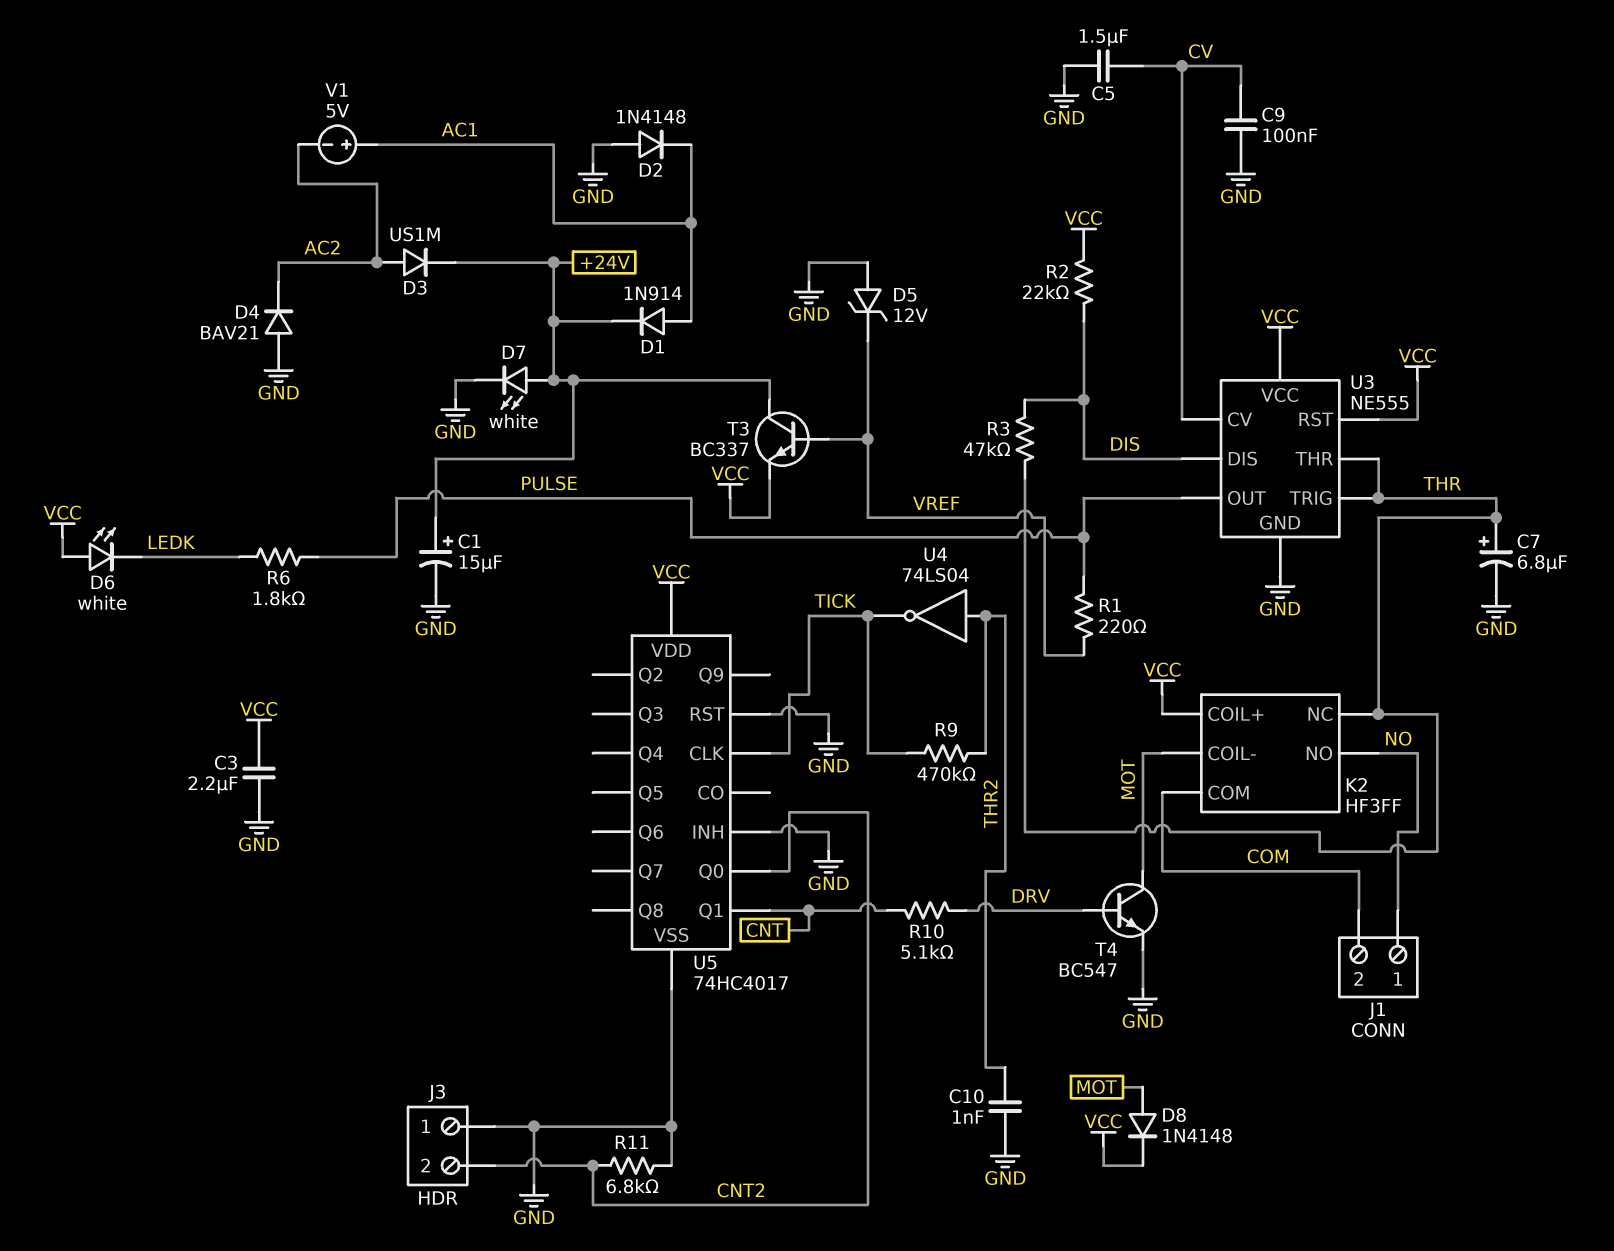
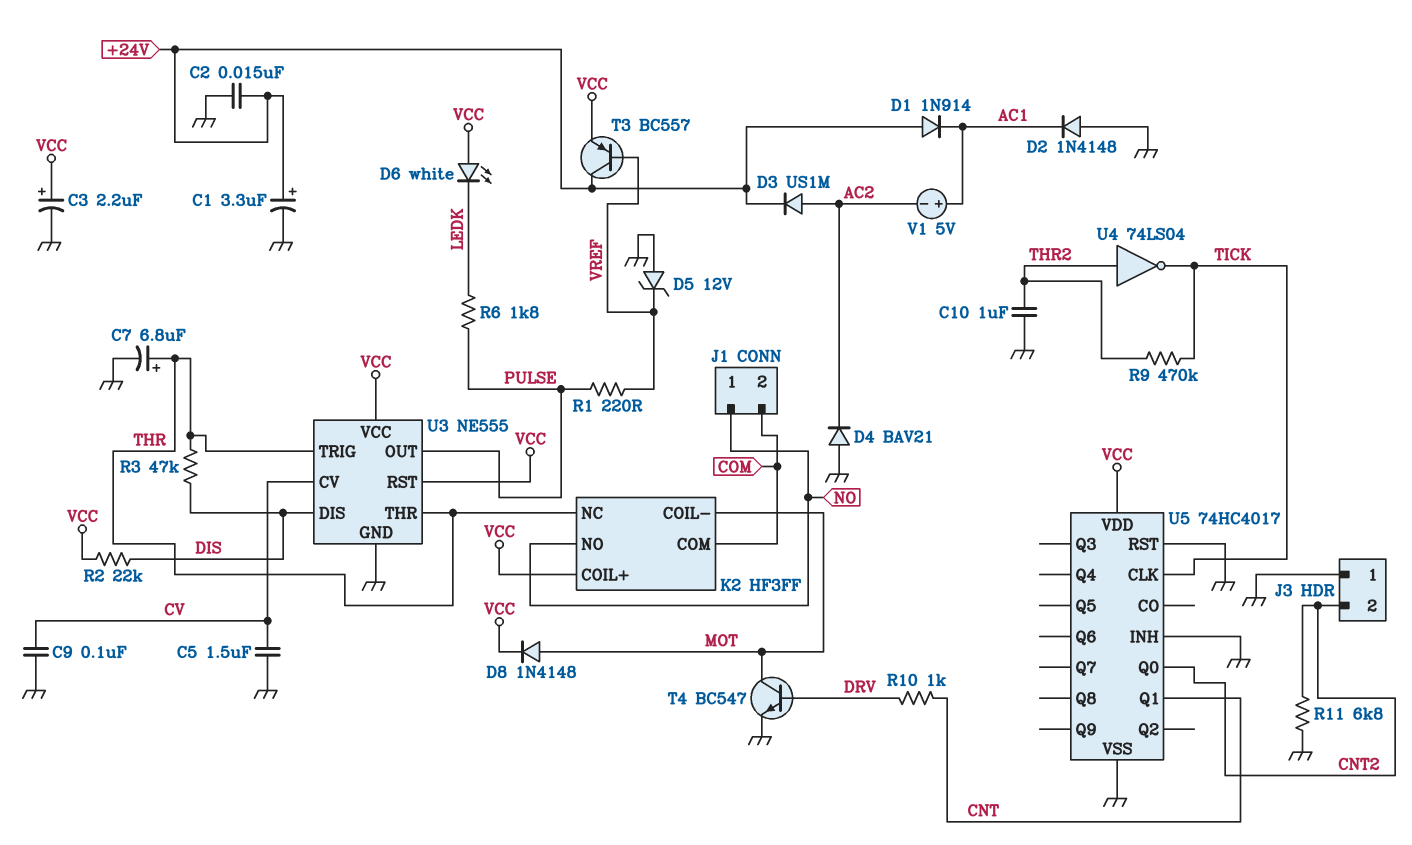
C1: 15uF (plus +24V, minus GND) -> 3.3uF (plus +24V, minus GND)
C2: none -> 15nF (+24V, GND)
C3: 2.2uF (GND, VCC) -> 2.2uF (plus VCC, minus GND)
C10: 1nF (GND, THR2) -> 1uF (GND, THR2)
D1: diode 1N914 (A AC1, K +24V) -> diode 1N914 (A +24V, K AC1)
D7: LED white (A +24V, K GND) -> none
R10: 5.1k (CNT, DRV) -> 1k (CNT, DRV)
T3: NPN BC337 (B VREF, C +24V, E VCC) -> PNP BC557 (B VREF, C +24V, E VCC)

